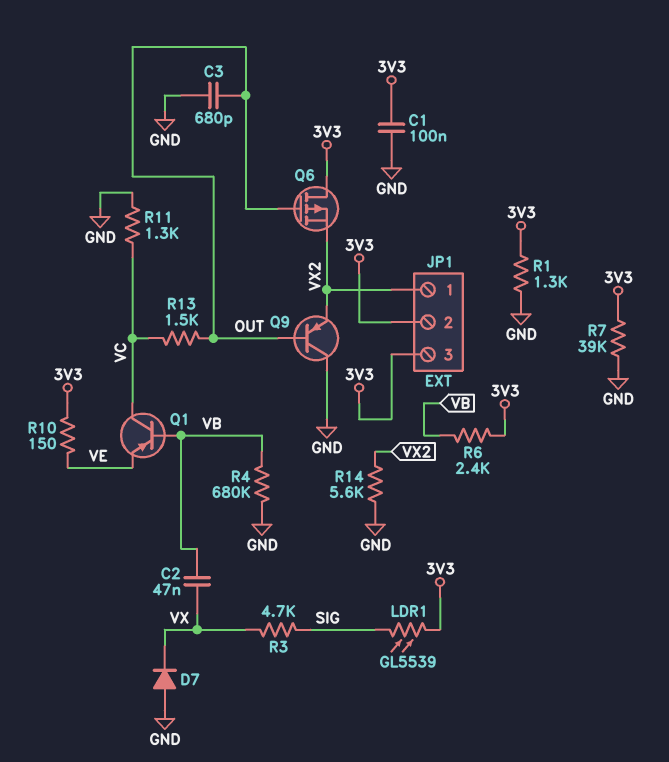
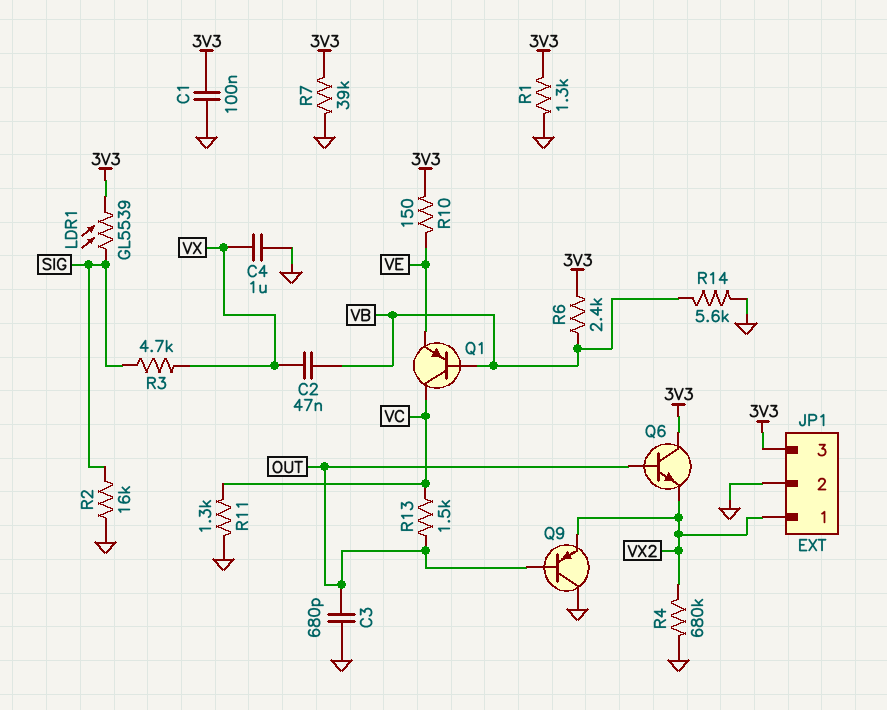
C4: none -> 1uF (GND, VX)
D7: diode (A GND, K VX) -> none
JP1 pin 2: 3V3 -> GND
Q6: PMOS (G OUT, D 3V3, S VX2) -> NPN (B OUT, C 3V3, E VX2)
R2: none -> 16k (GND, SIG)
R4: 680k (GND, VB) -> 680k (GND, VX2)
R14: 5.6k (GND, VX2) -> 5.6k (GND, VB)

